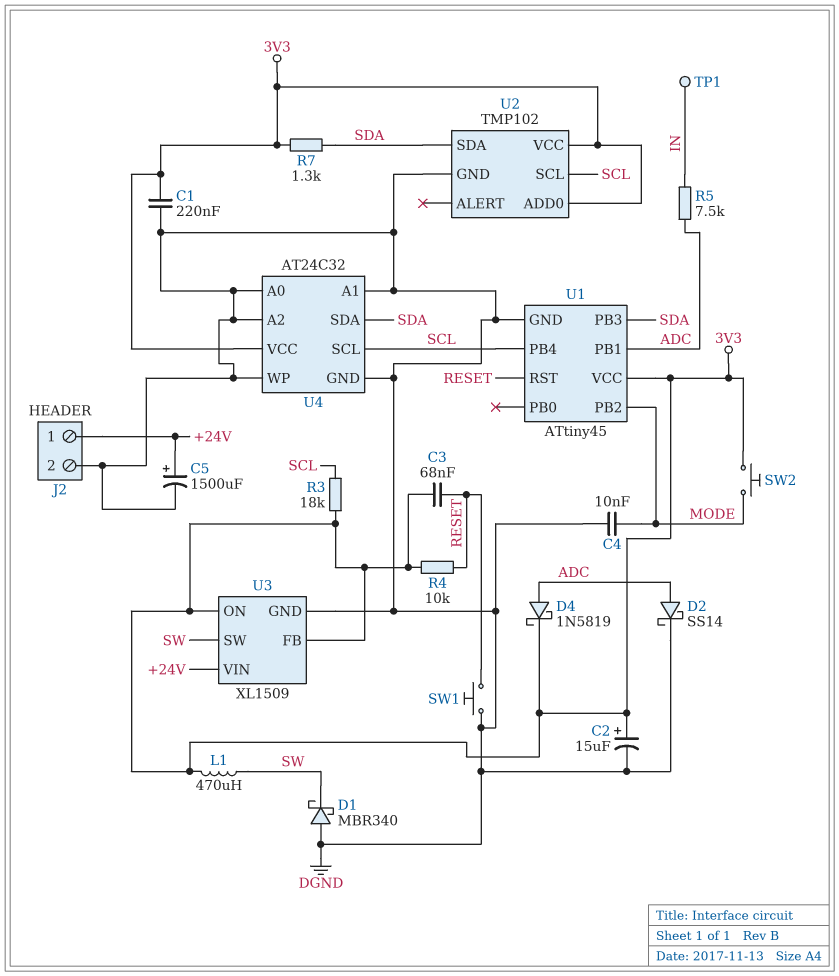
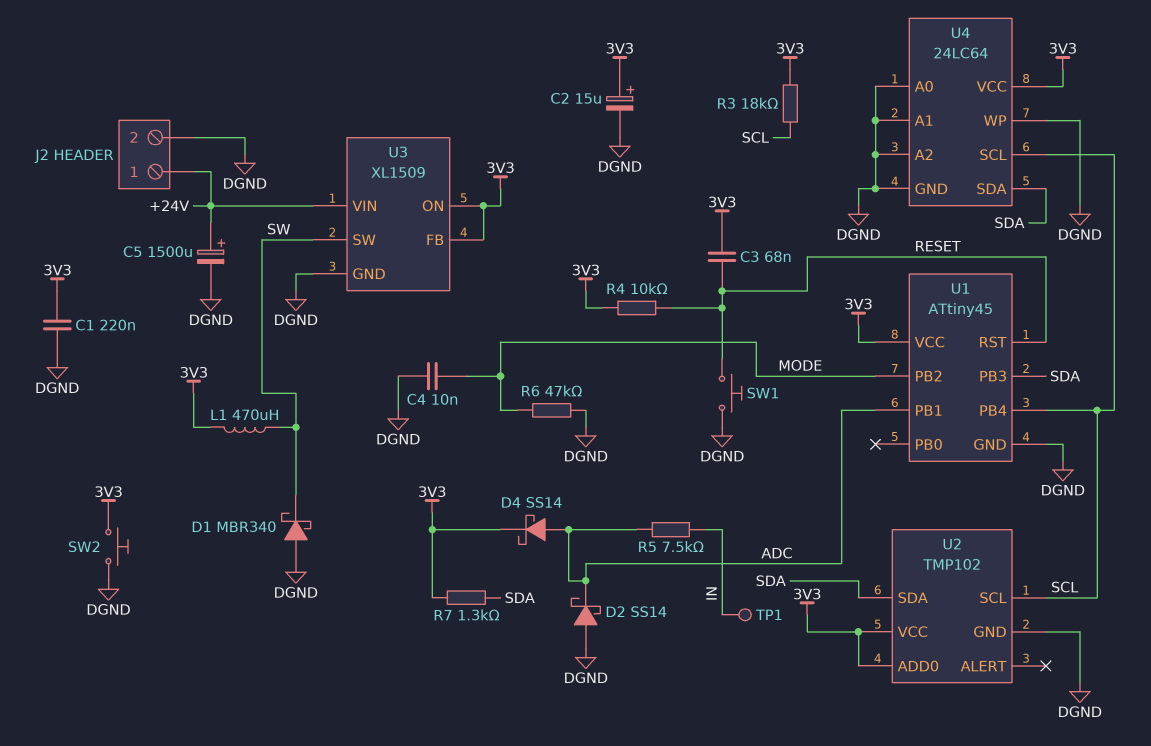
D2: schottky SS14 (A ADC, K DGND) -> schottky SS14 (A DGND, K ADC)
D4: schottky 1N5819 (A ADC, K 3V3) -> schottky SS14 (A ADC, K 3V3)
R6: none -> 47k (DGND, MODE)
SW2: button (3V3, MODE) -> button (3V3, DGND)
U4: AT24C32 -> 24LC64

